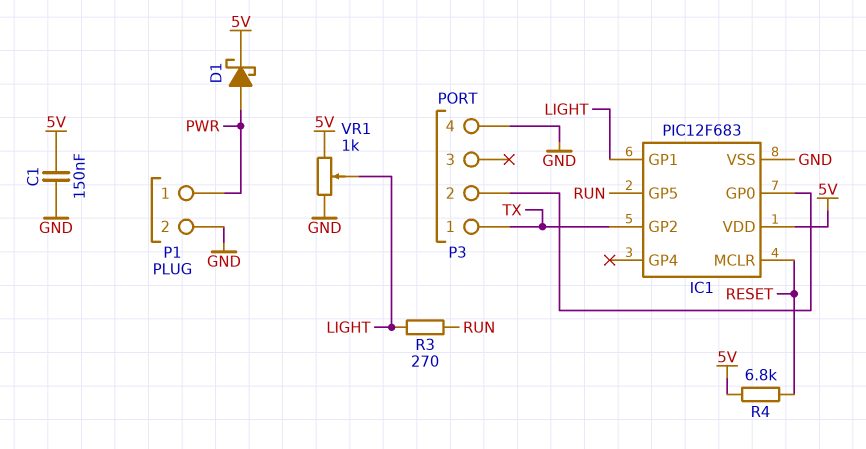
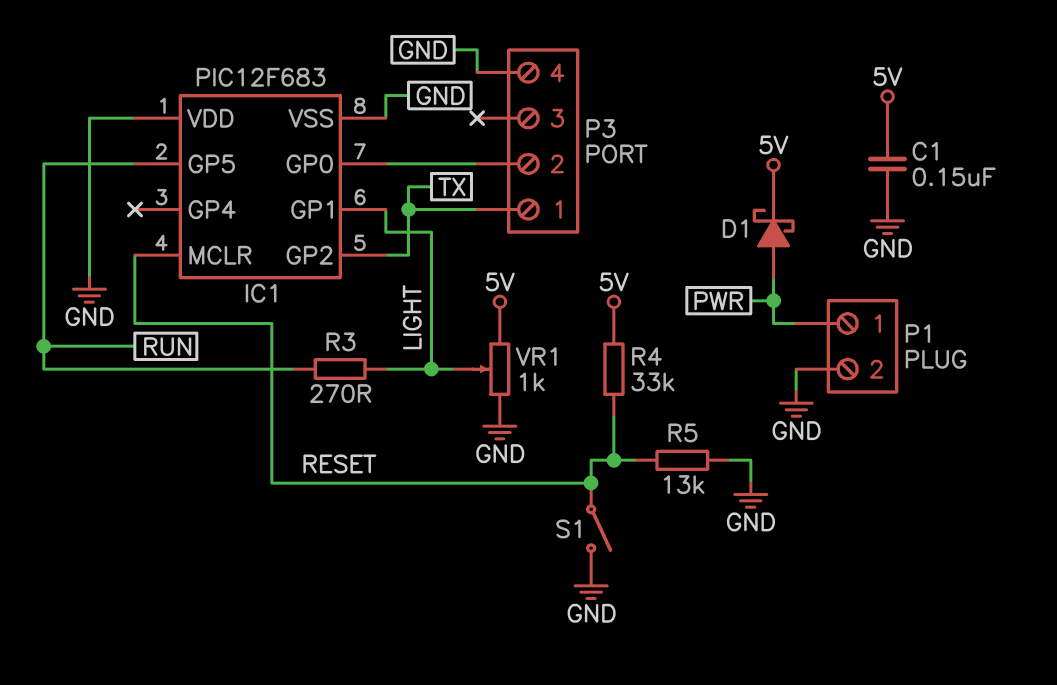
IC1 pin VDD: 5V -> GND
R4: 6.8k (5V, RESET) -> 33k (5V, RESET)
R5: none -> 13k (GND, RESET)
S1: none -> switch (GND, RESET)

